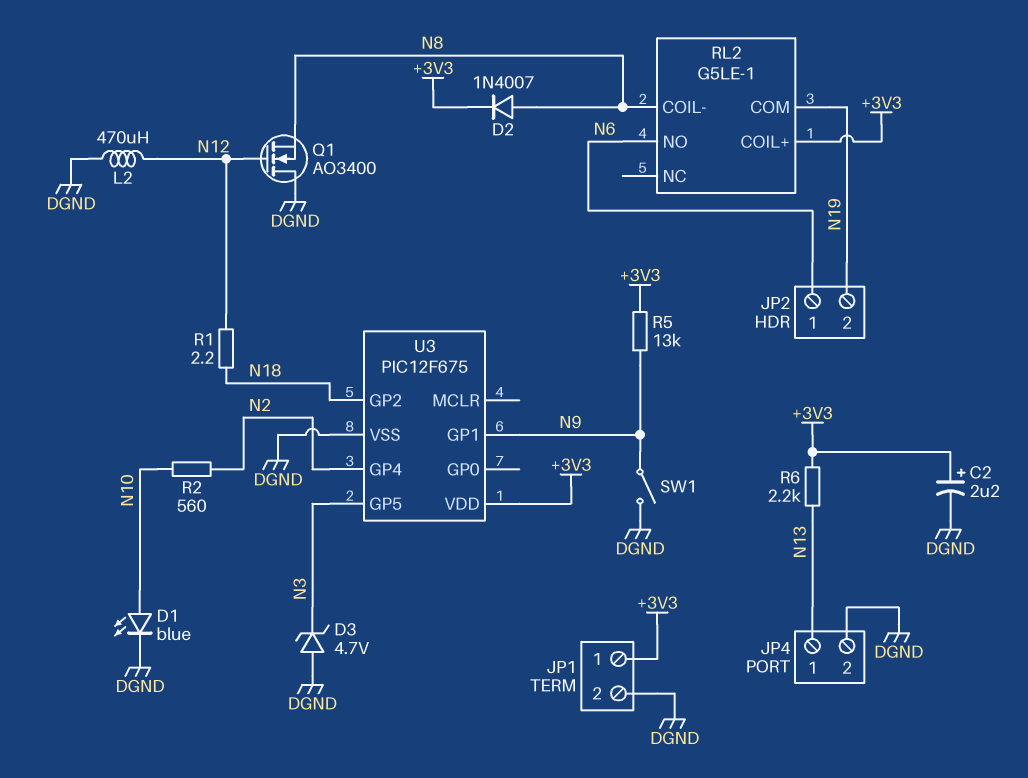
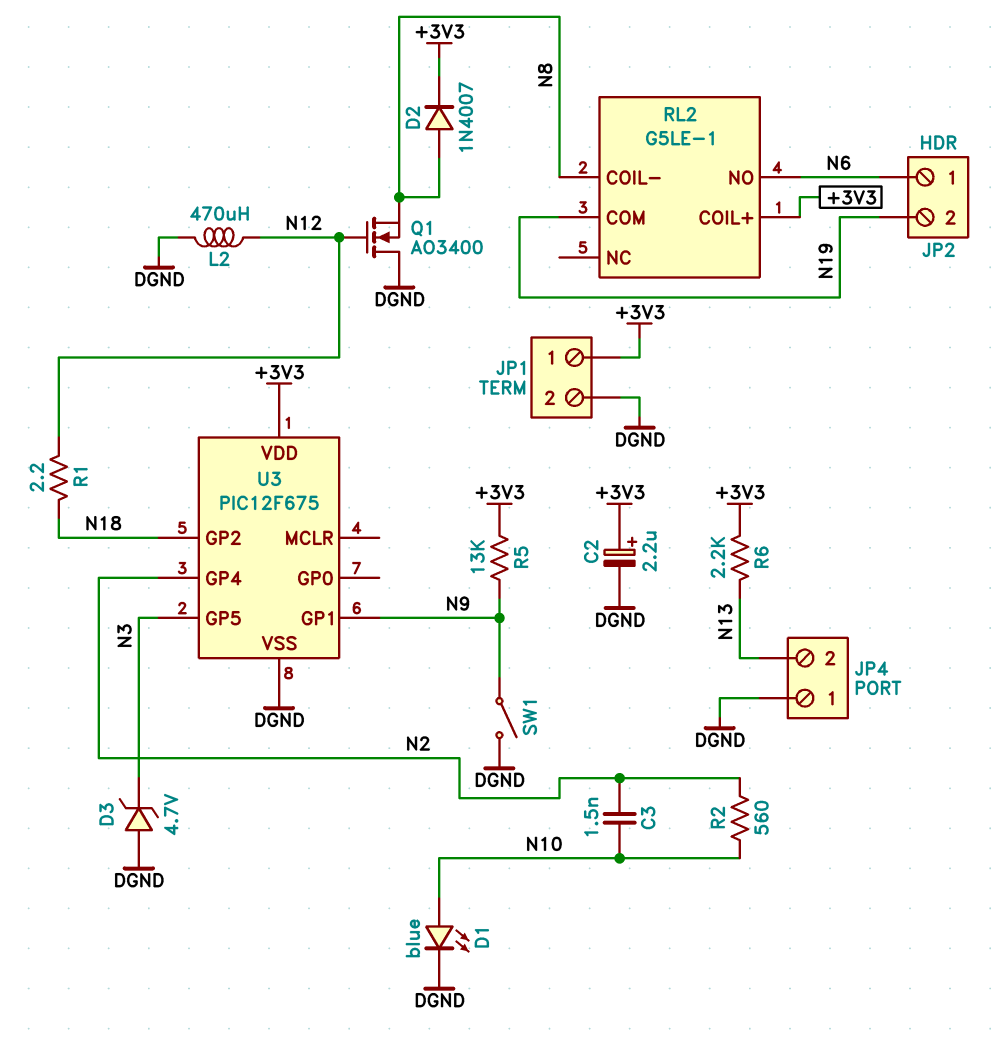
C3: none -> 1.5nF (N2, N10)
JP4 pin 1: N13 -> DGND
JP4 pin 2: DGND -> N13

